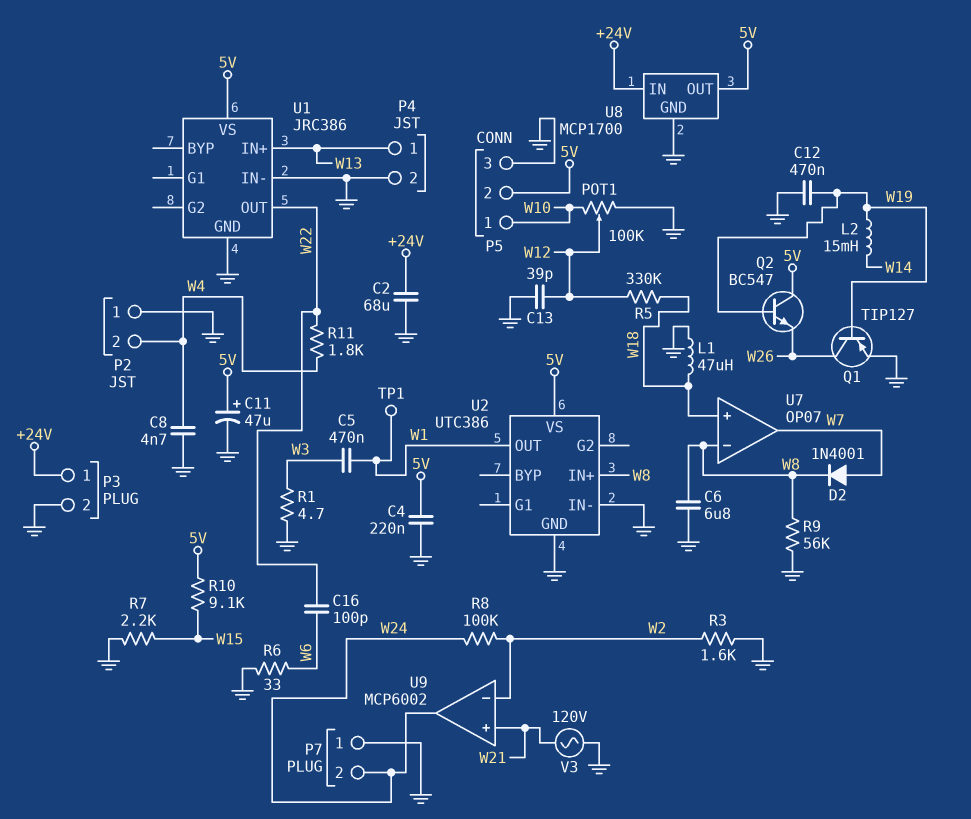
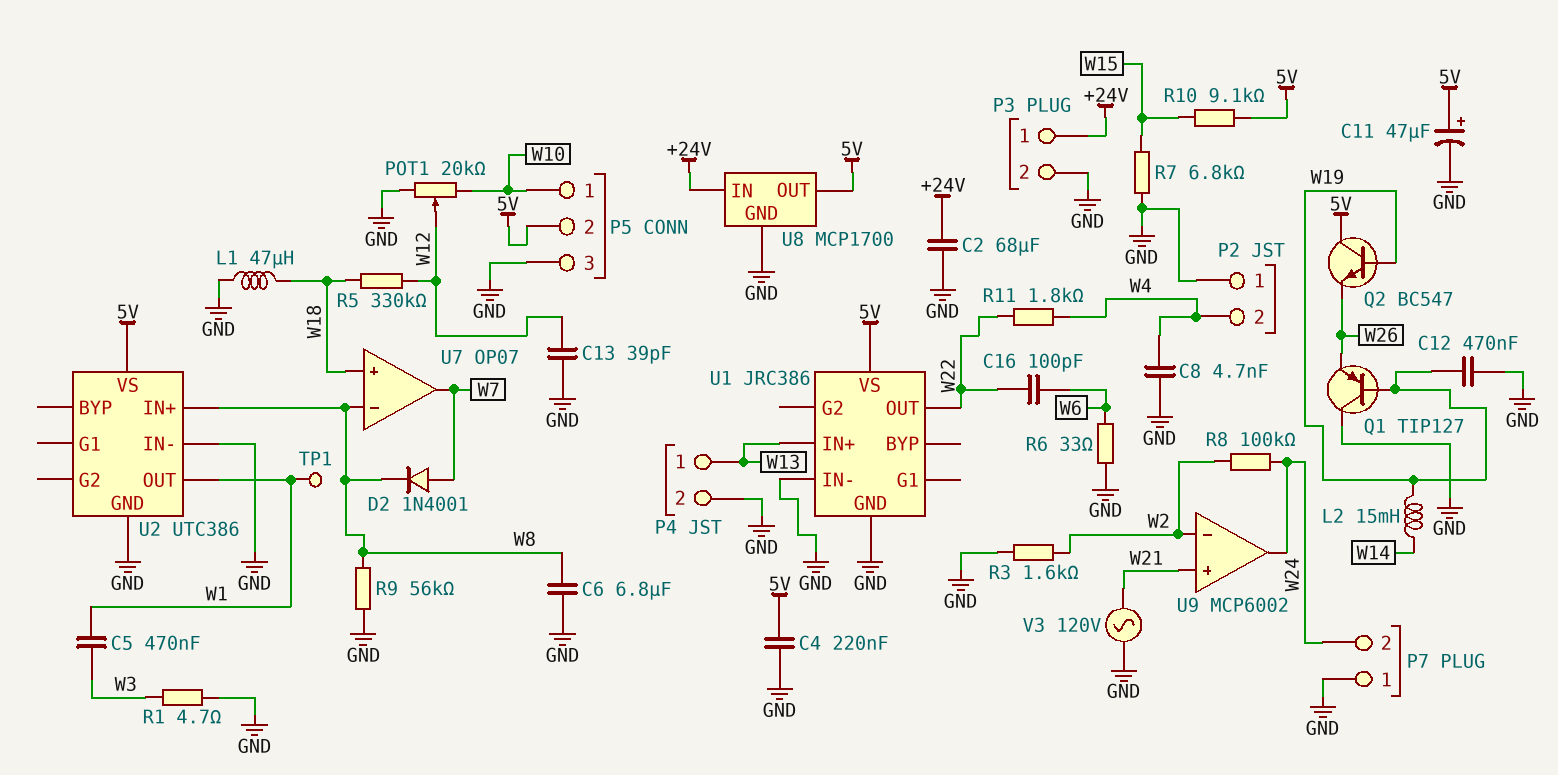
POT1: 100k (GND, W10, wiper W12) -> 20k (GND, W10, wiper W12)
Q1: PNP TIP127 (B W19, C W26, E GND) -> PNP TIP127 (B W19, C GND, E W26)
R7: 2.2k (GND, W15) -> 6.8k (GND, W15)

